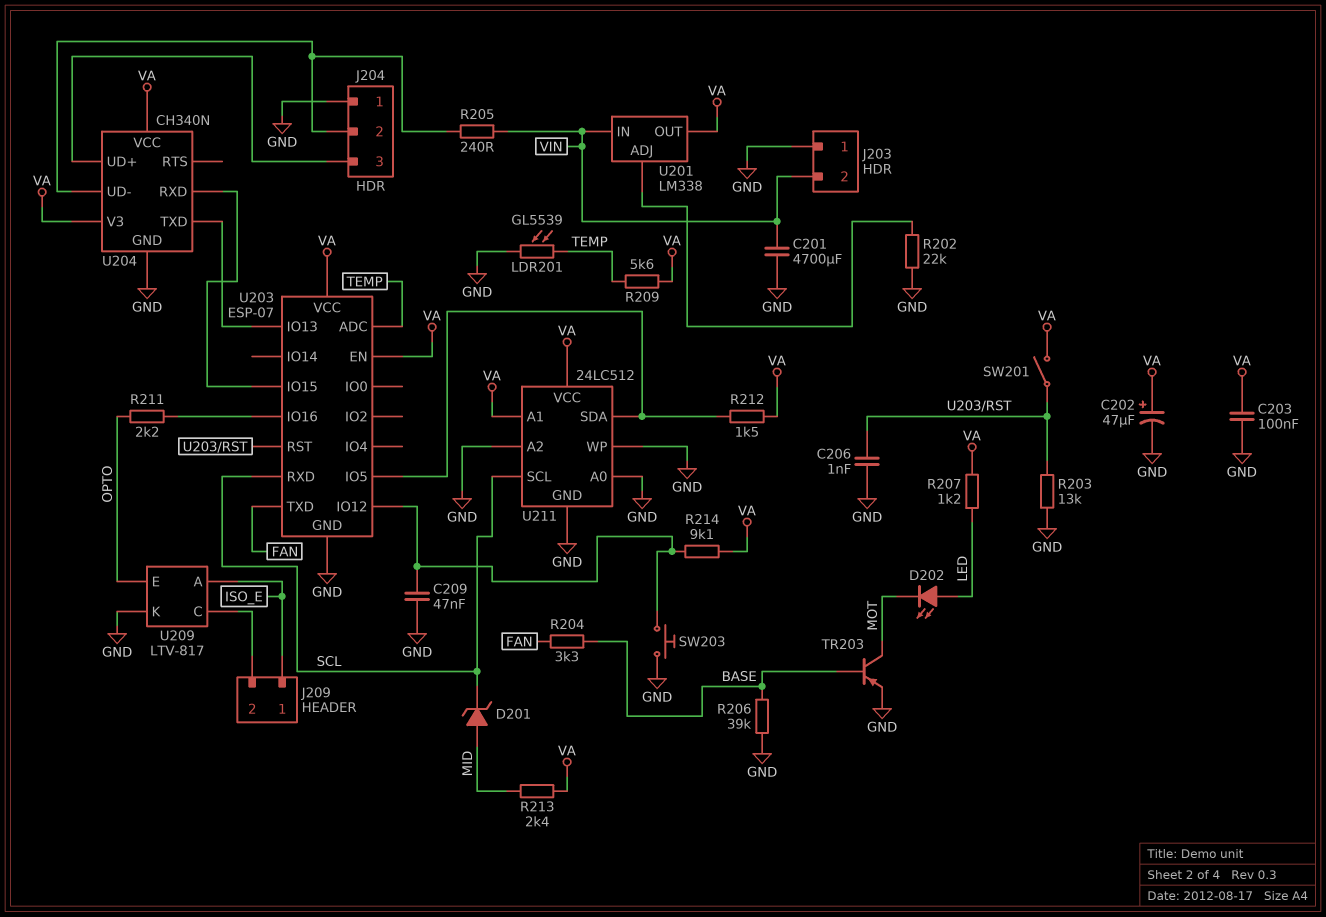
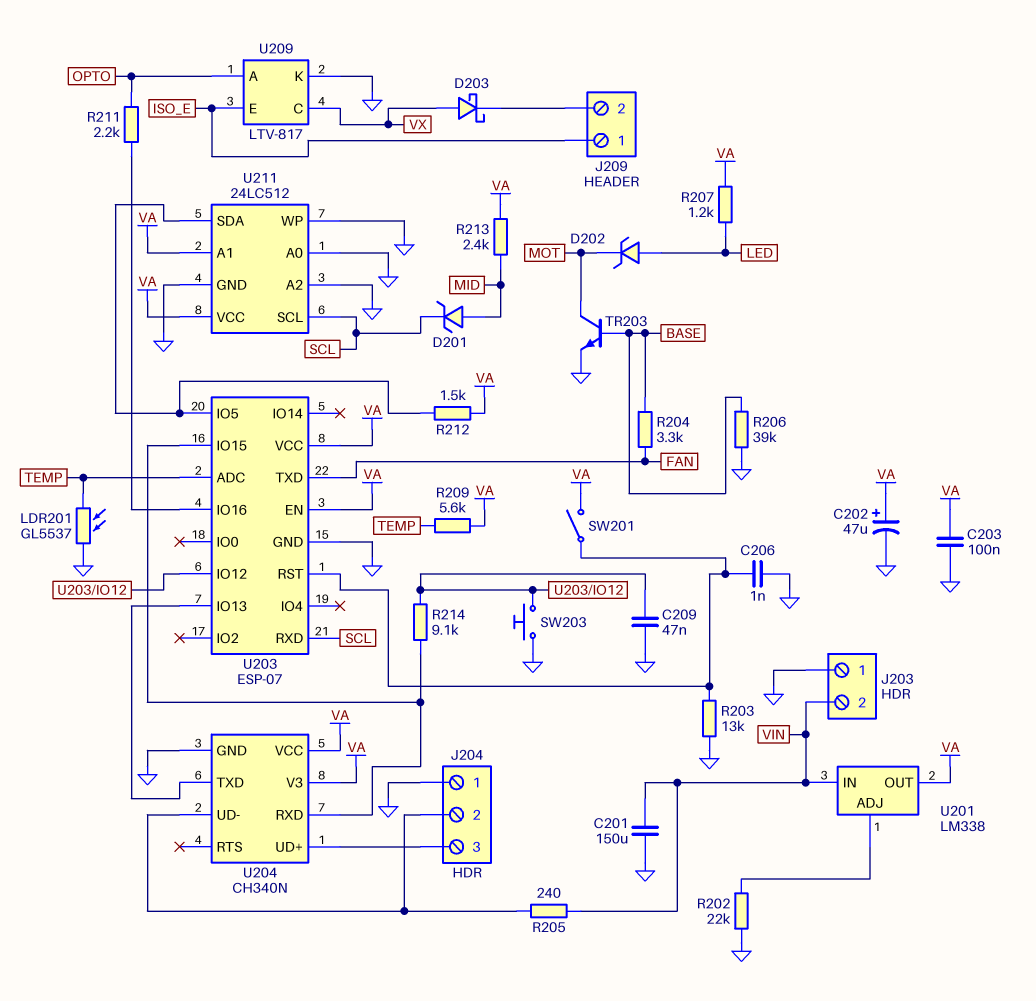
C201: 4700uF (GND, VIN) -> 150uF (GND, VIN)
D202: LED (A LED, K MOT) -> zener (A LED, K MOT)
D203: none -> schottky (A VX, K J209/2)
LDR201: GL5539 (GND, TEMP) -> GL5537 (GND, TEMP)
R214: 9.1k (U203/IO12, VA) -> 9.1k (U203/IO12, U203/IO15)
TR203: PNP (B BASE, C MOT, E GND) -> NPN (B BASE, C MOT, E GND)
U209 pin A: ISO_E -> OPTO
U209 pin C: J209/2 -> VX
U209 pin E: OPTO -> ISO_E

